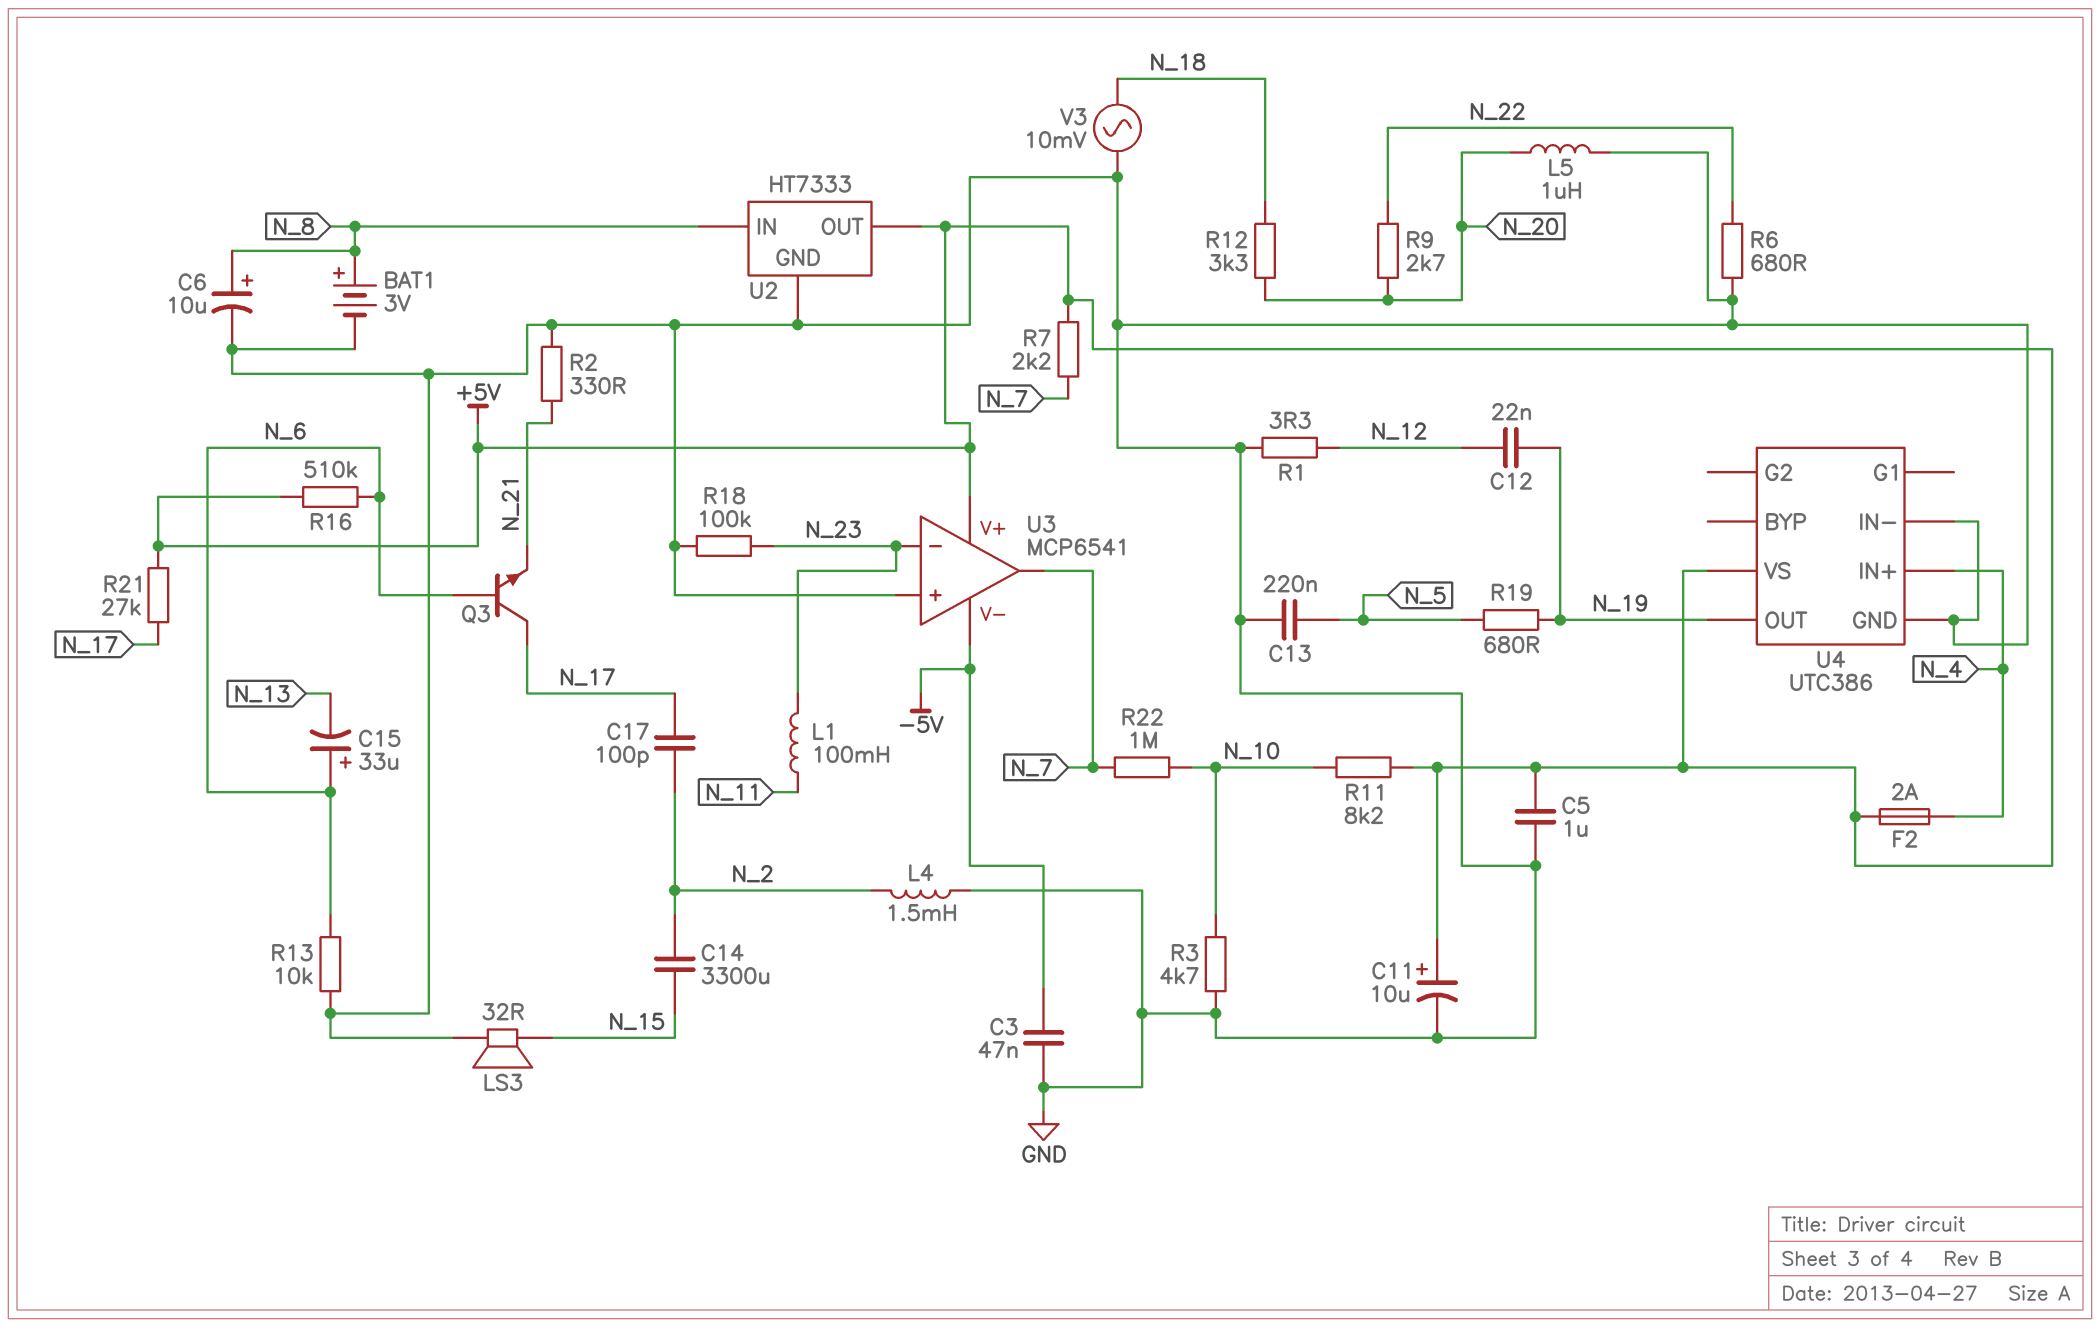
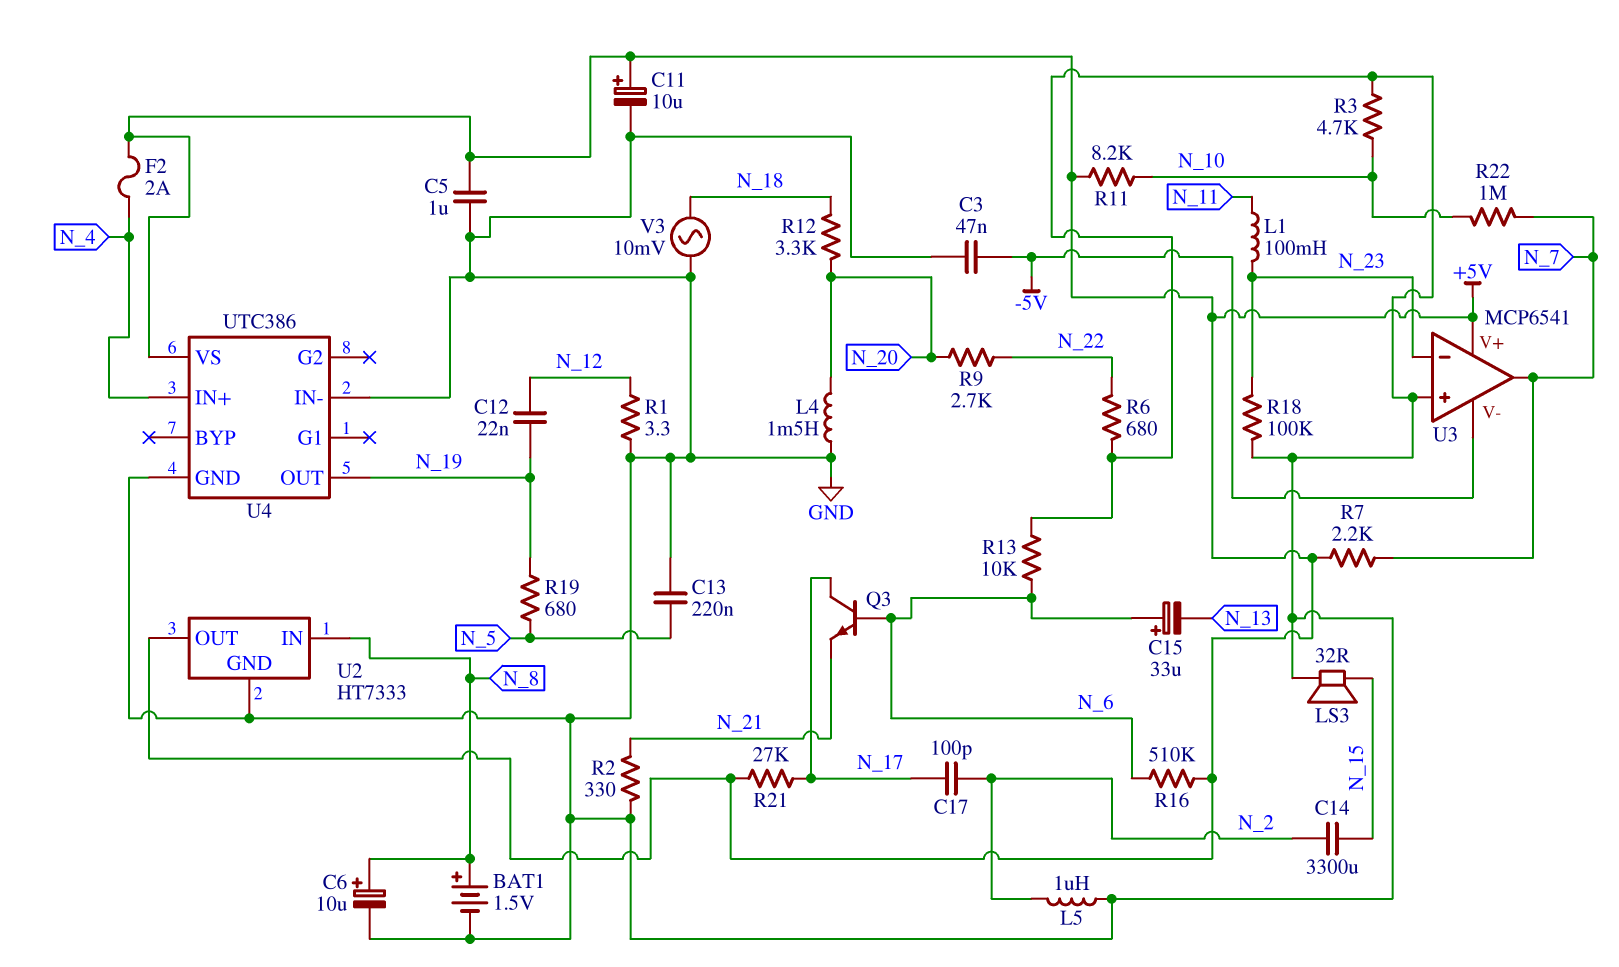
BAT1: 3V (plus N_8, minus GND) -> 1.5V (plus N_8, minus GND)
L4: 1.5mH (GND, N_2) -> 1.5mH (GND, N_20)
L5: 1uH (GND, N_20) -> 1uH (GND, N_2)

